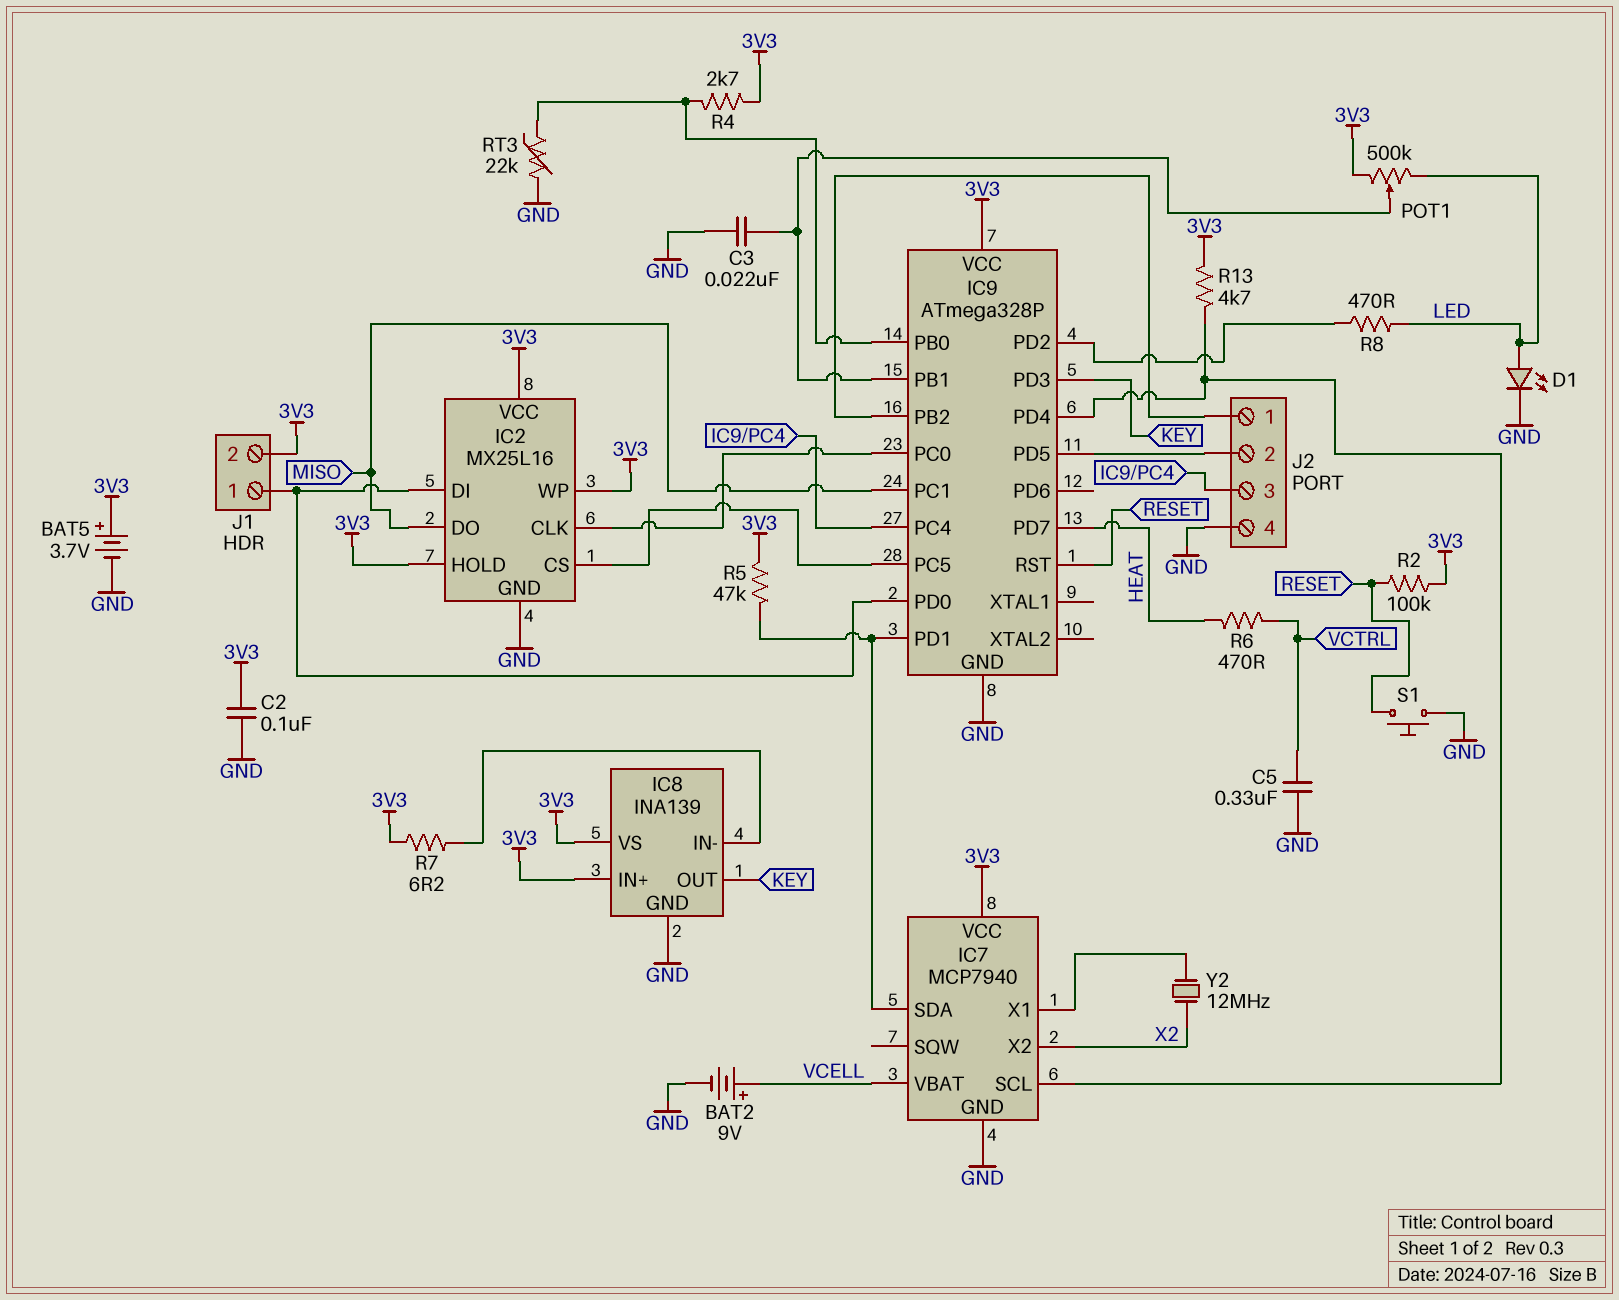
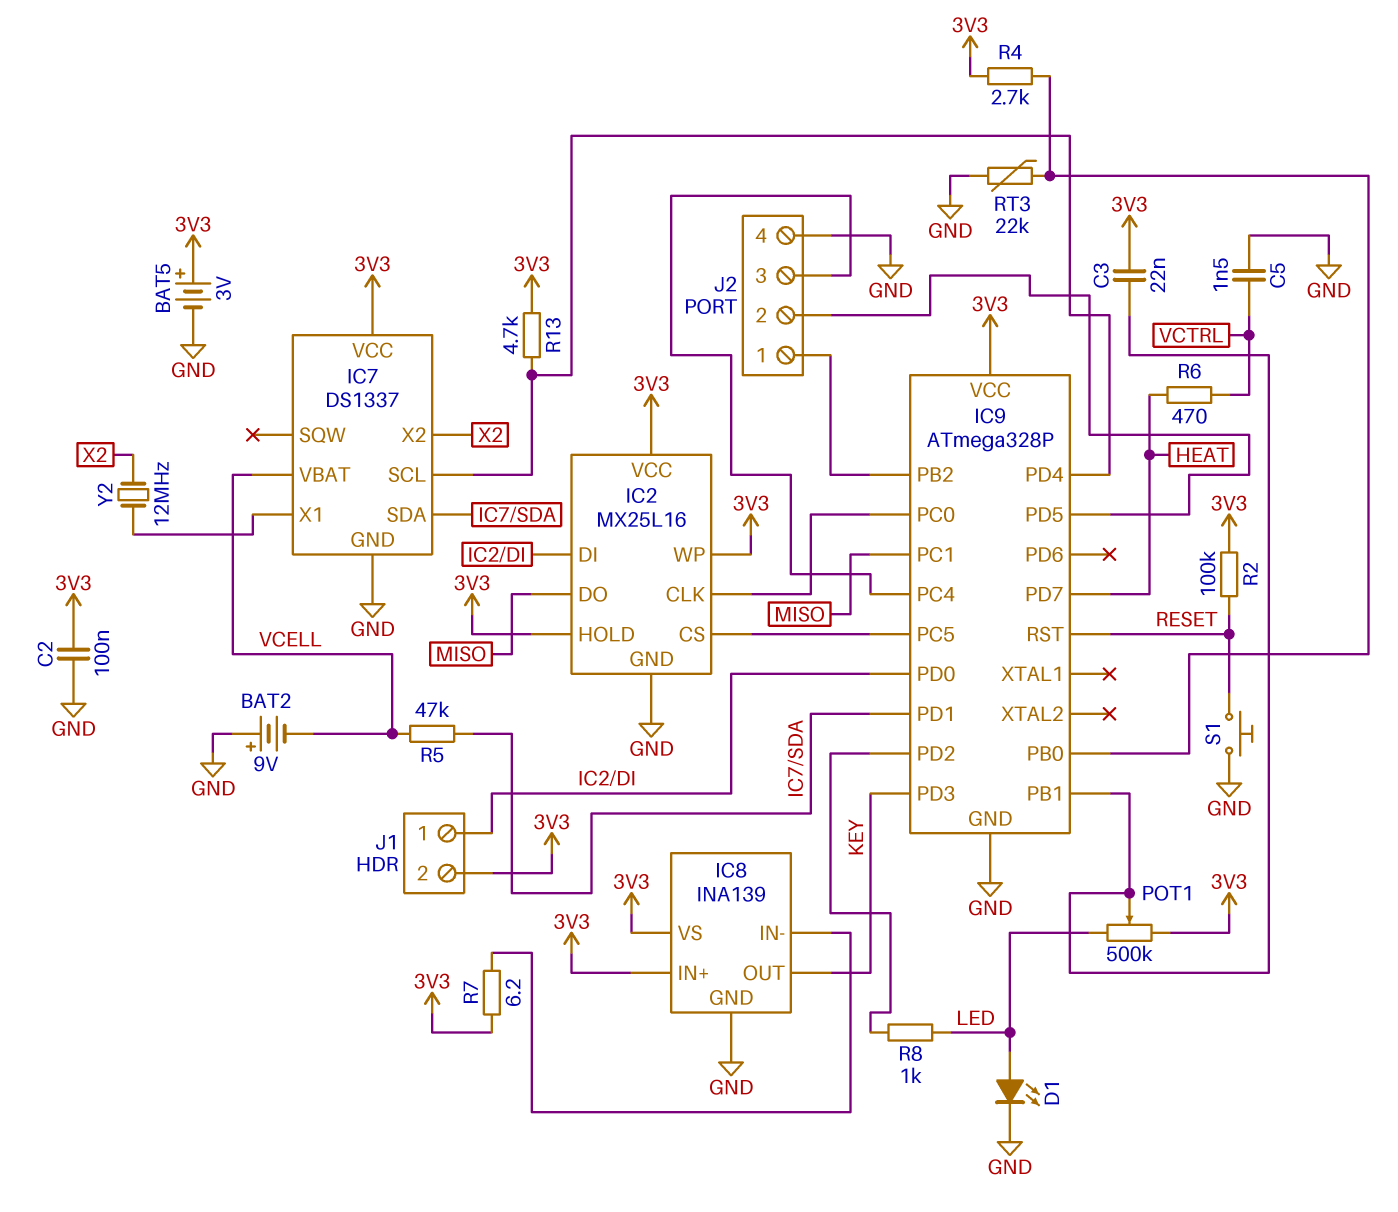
BAT2: 9V (plus VCELL, minus GND) -> 9V (plus GND, minus VCELL)
BAT5: 3.7V (plus 3V3, minus GND) -> 3V (plus 3V3, minus GND)
C3: 22nF (GND, IC9/PB1) -> 22nF (3V3, IC9/PB1)
C5: 330nF (GND, VCTRL) -> 1.5nF (GND, VCTRL)
IC7: MCP7940 -> DS1337
R5: 47k (3V3, IC7/SDA) -> 47k (IC7/SDA, VCELL)
R8: 470 (IC9/PD2, LED) -> 1k (IC9/PD2, LED)

